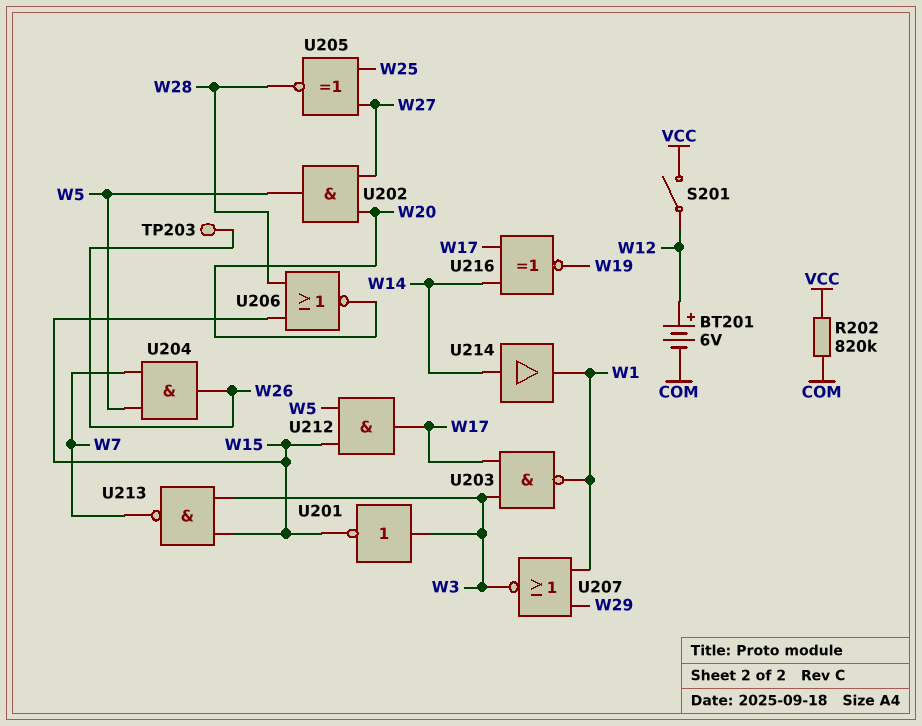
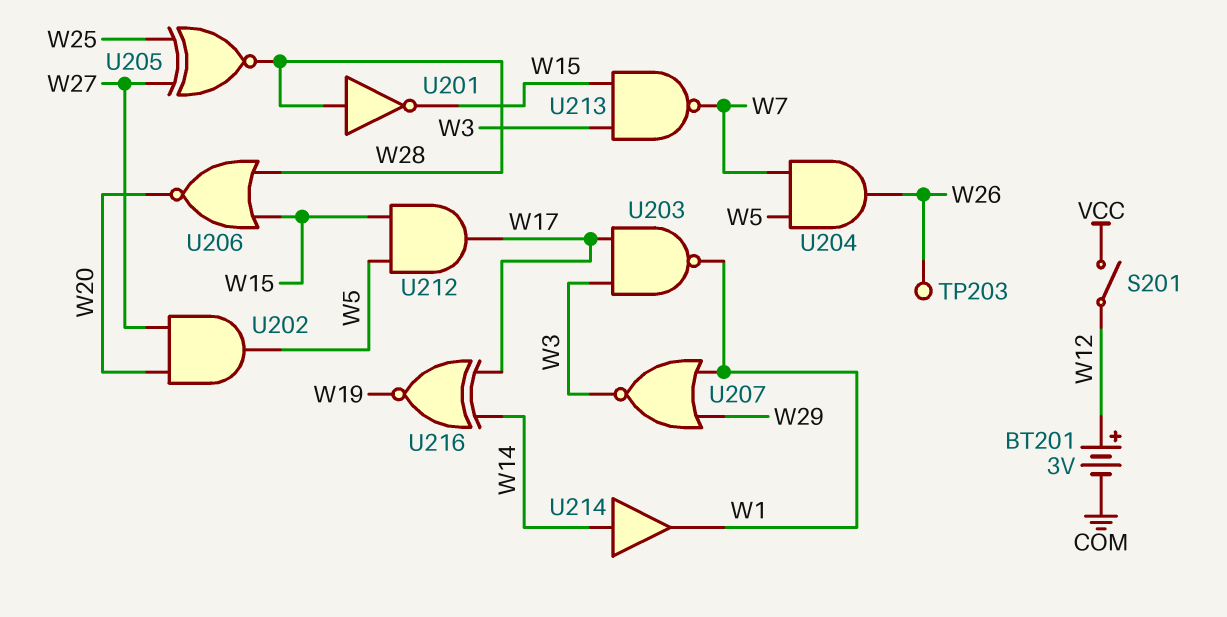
BT201: 6V (plus W12, minus COM) -> 3V (plus W12, minus COM)
R202: 820k (COM, VCC) -> none
U201: NOT (in W3, out W15) -> NOT (in W28, out W15)

